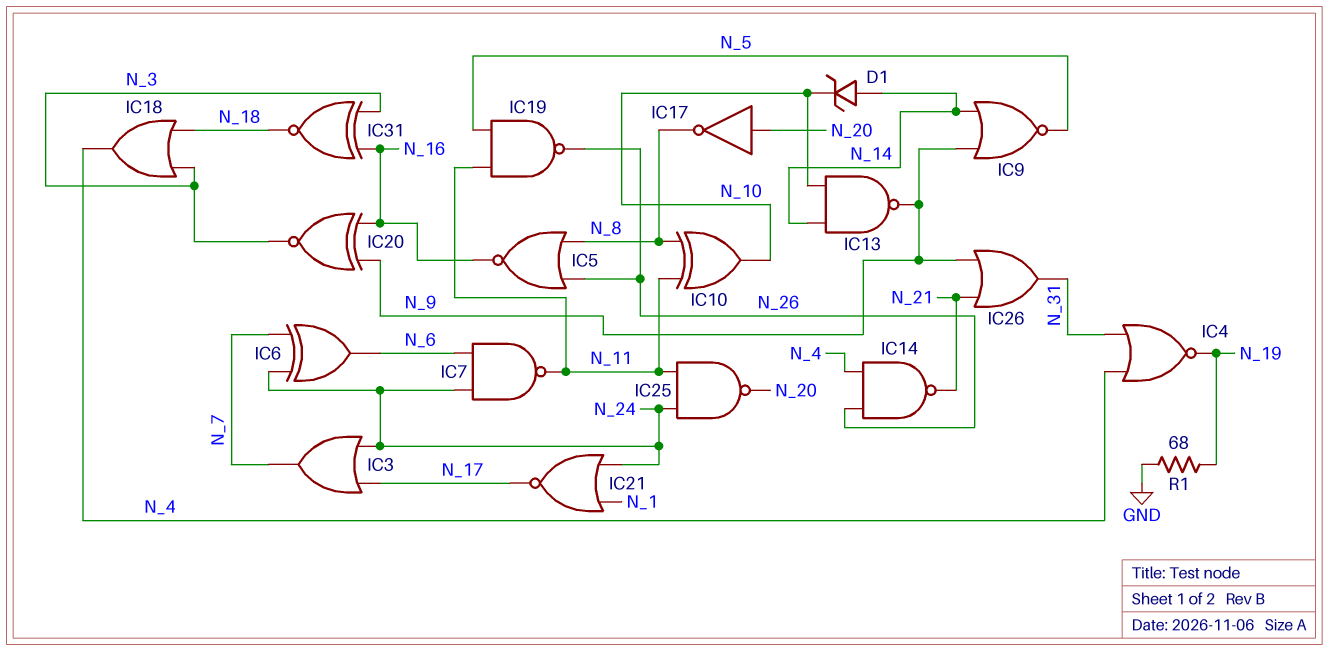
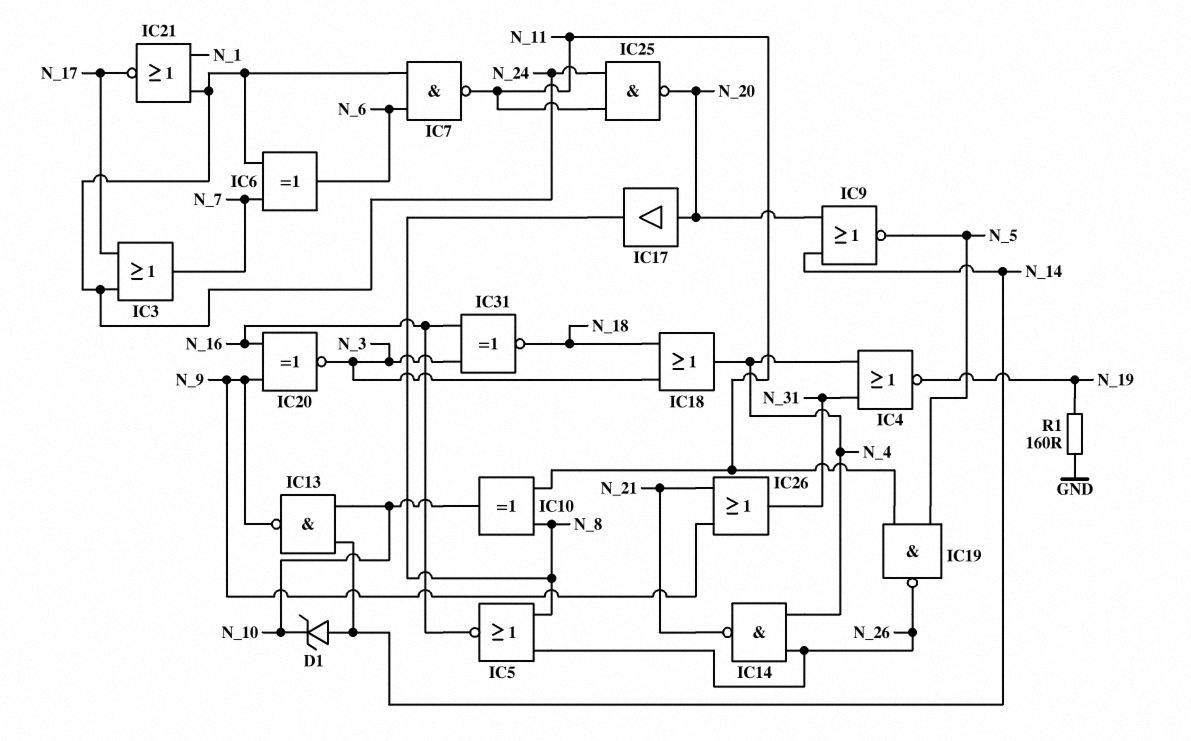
IC9: NOR (in N_9, in N_14, out N_5) -> NOR (in N_14, in N_20, out N_5)
IC17: NOT (in N_20, out N_8) -> buffer (in N_20, out N_8)
R1: 68 (GND, N_19) -> 160 (GND, N_19)

